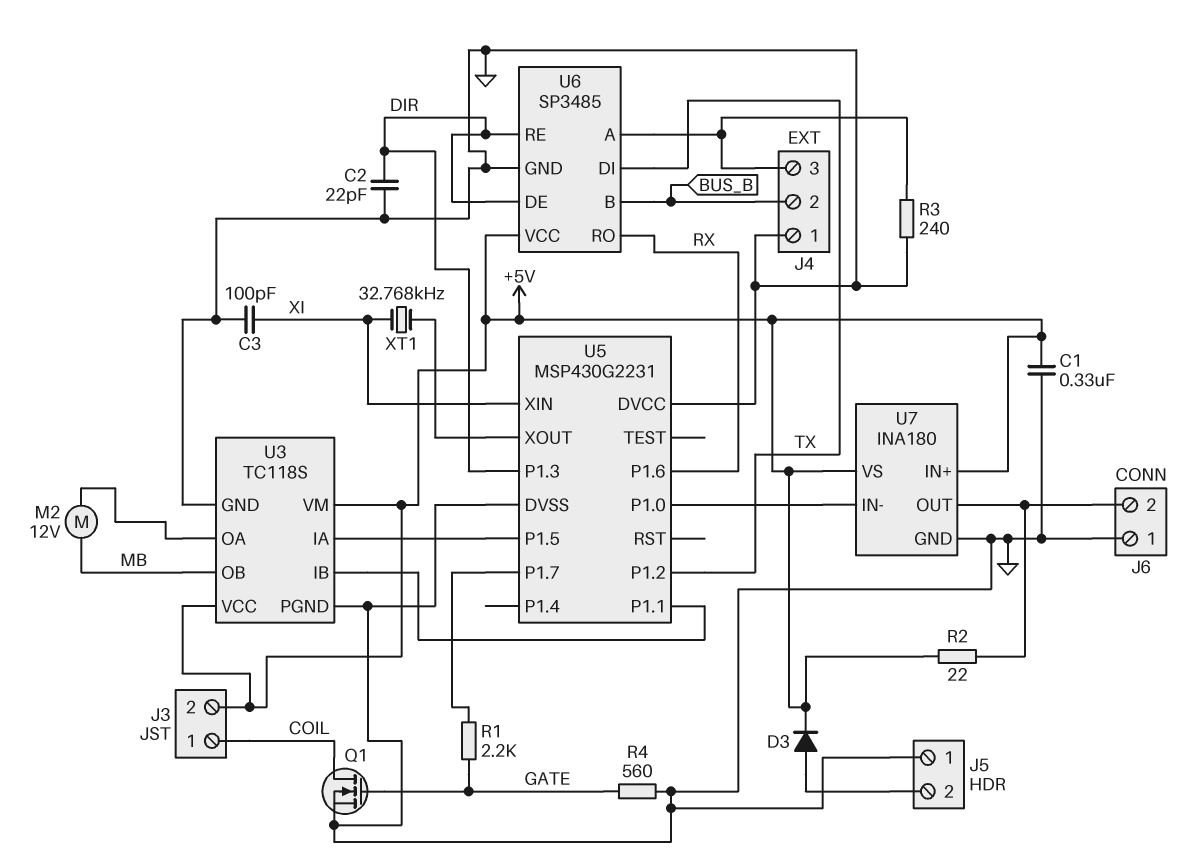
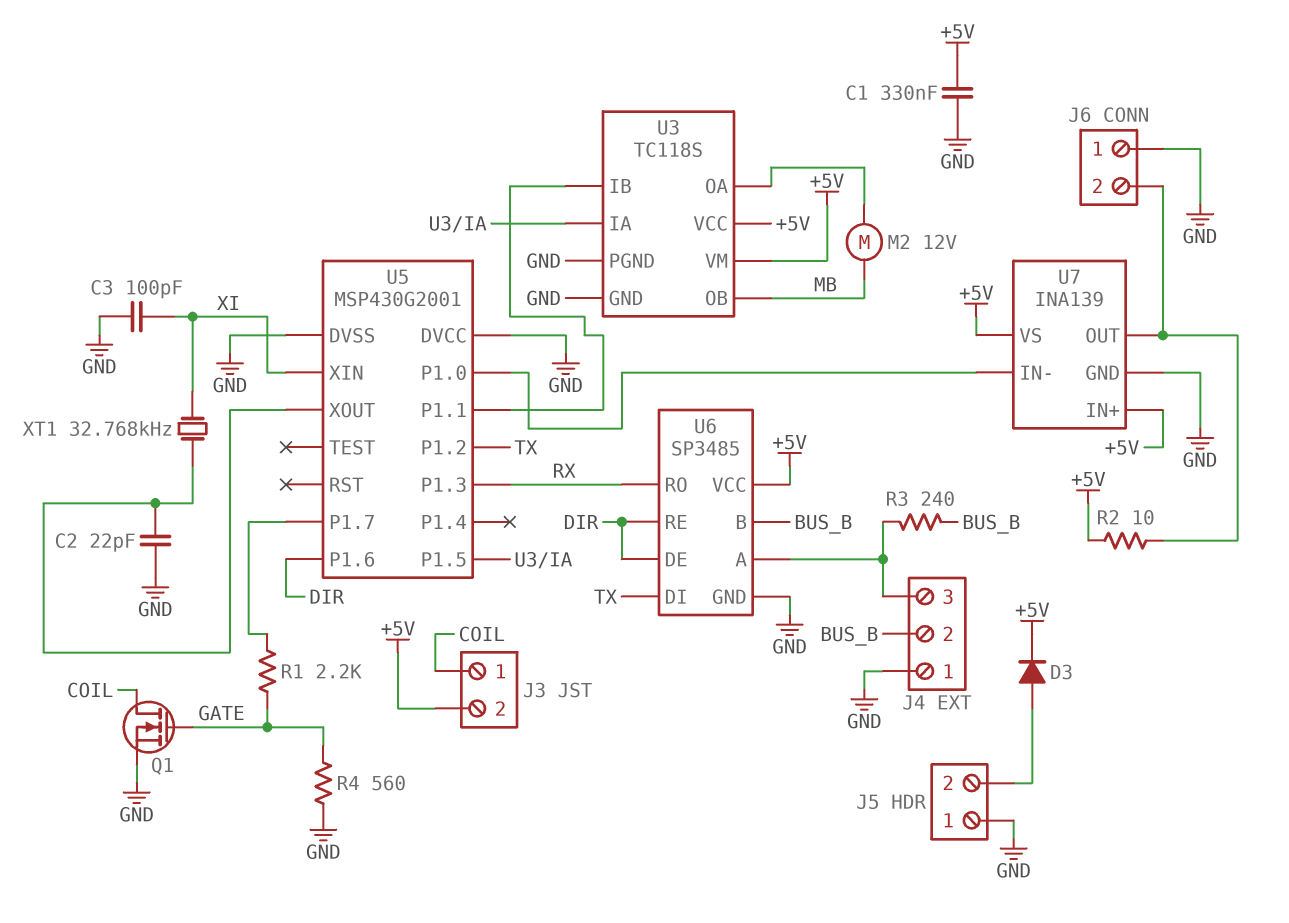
C2: 22pF (DIR, GND) -> 22pF (GND, U5/XOUT)
R2: 22 (+5V, J6/2) -> 10 (+5V, J6/2)
R3: 240 (GND, J4/3) -> 240 (BUS_B, J4/3)
U5: MSP430G2231 -> MSP430G2001
U5 pin P1.3: DIR -> RX
U5 pin P1.6: RX -> DIR
U7: INA180 -> INA139

